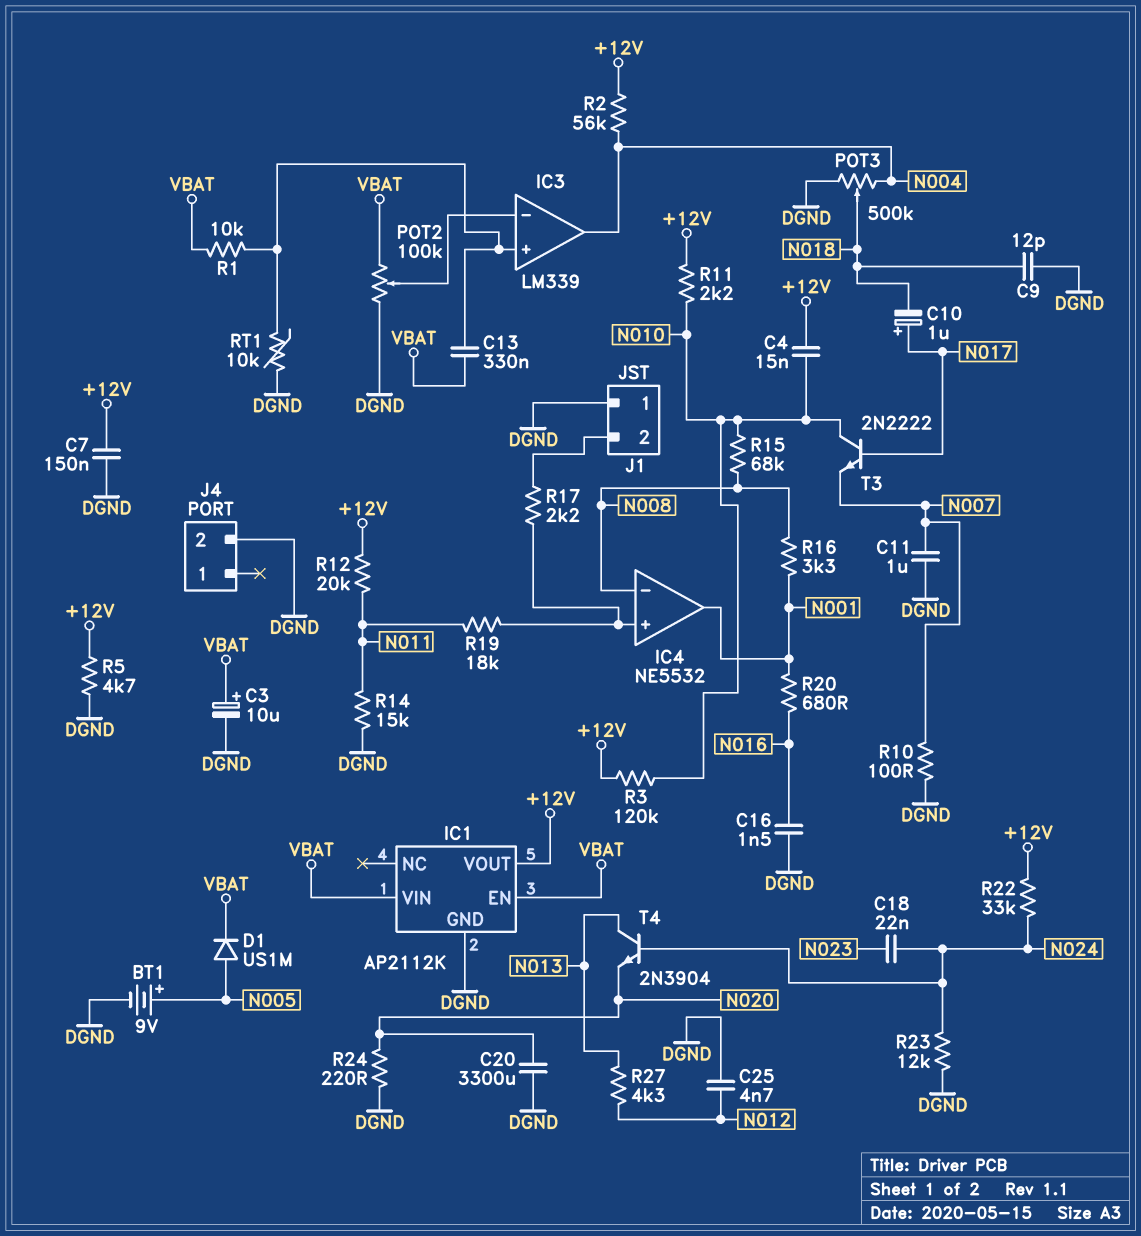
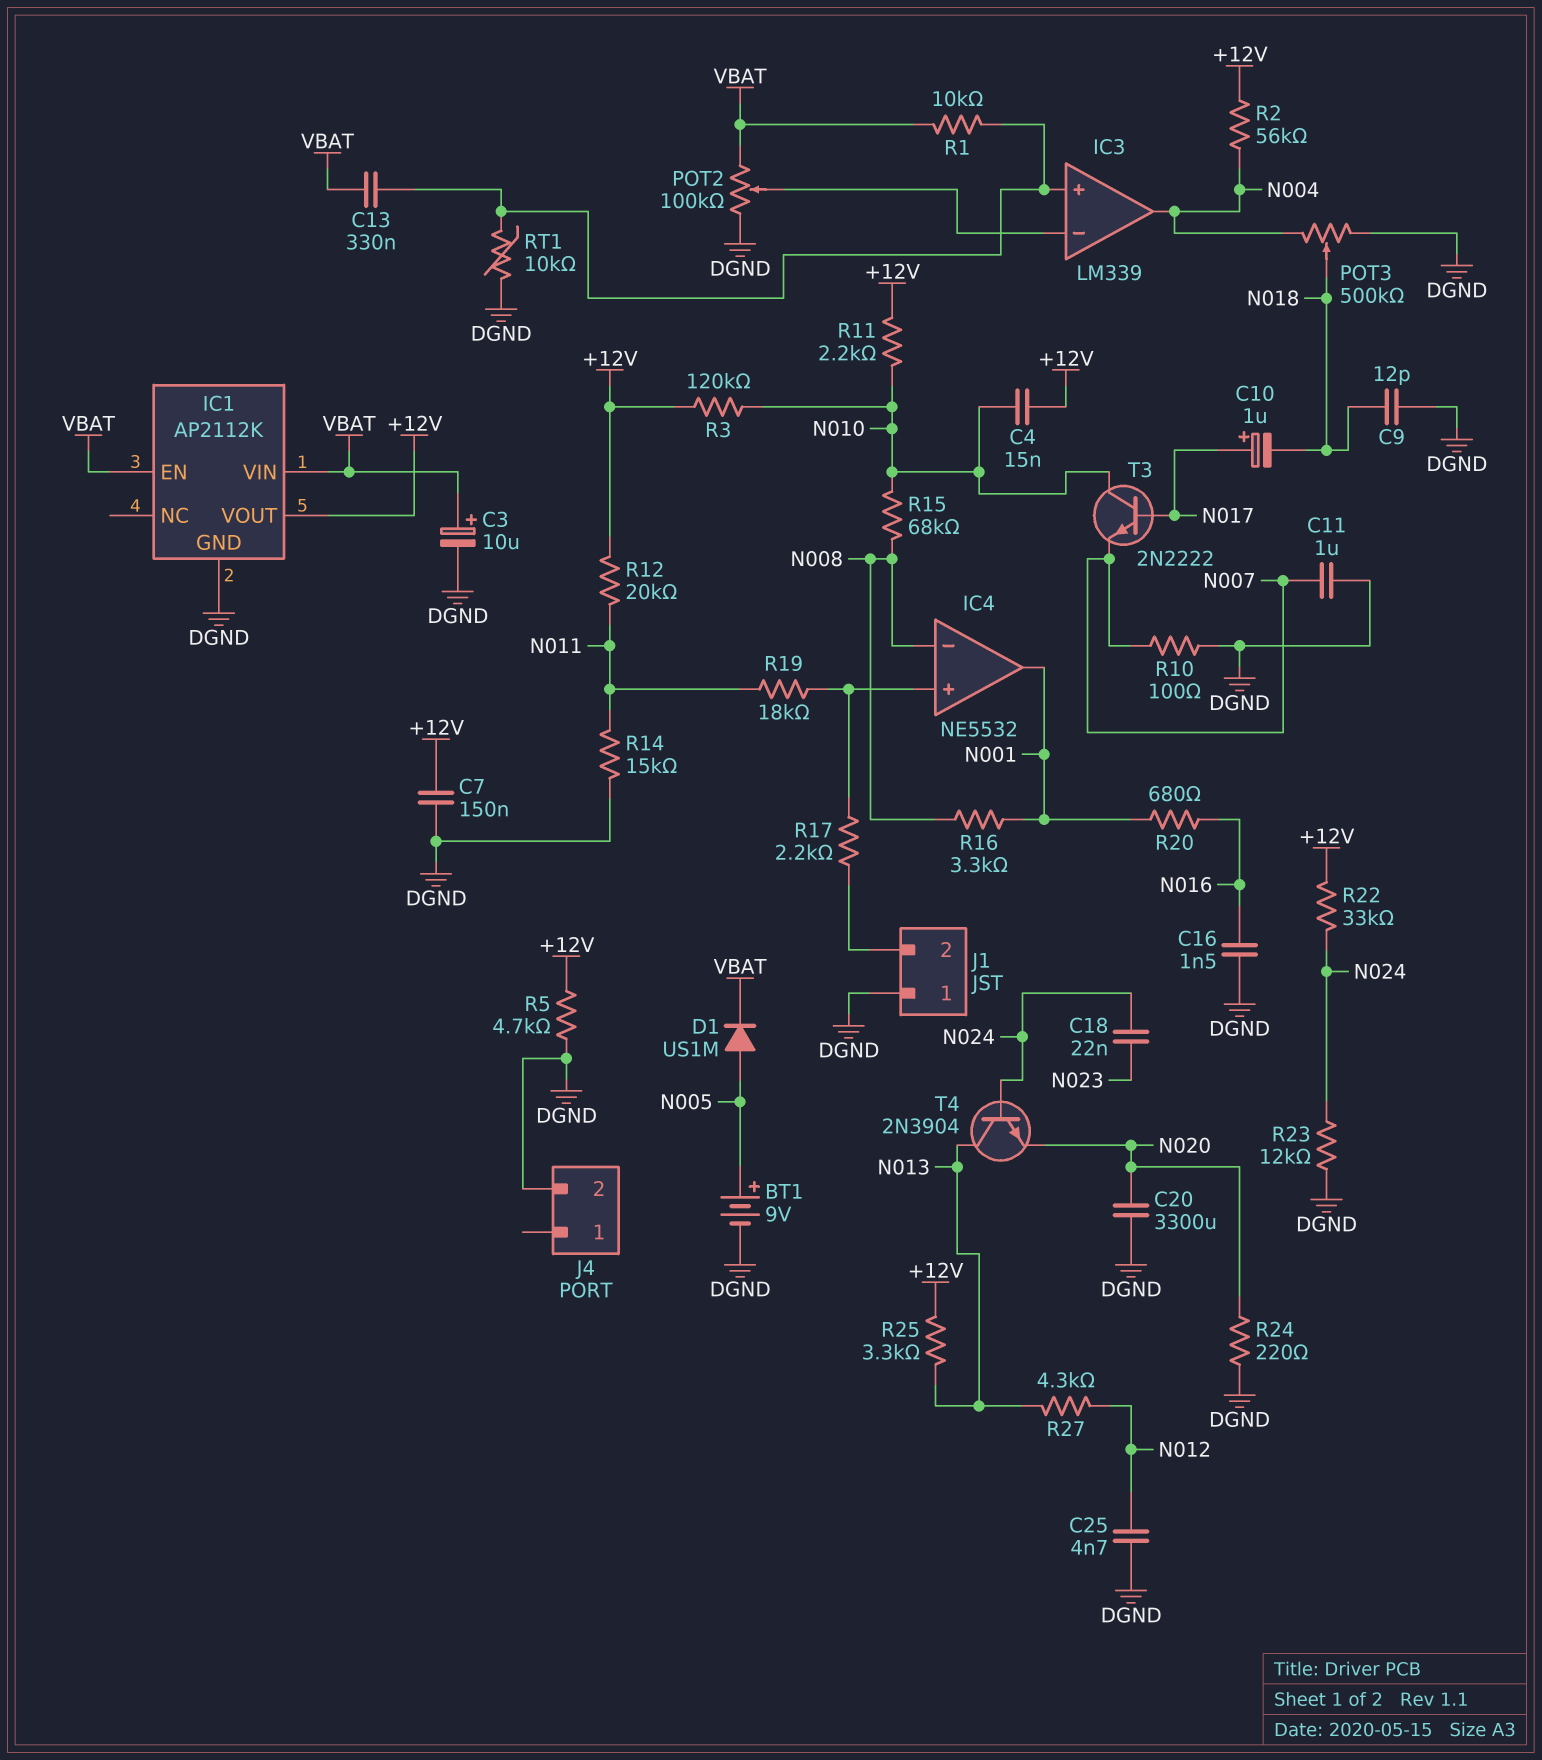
R25: none -> 3.3k (+12V, N013)

